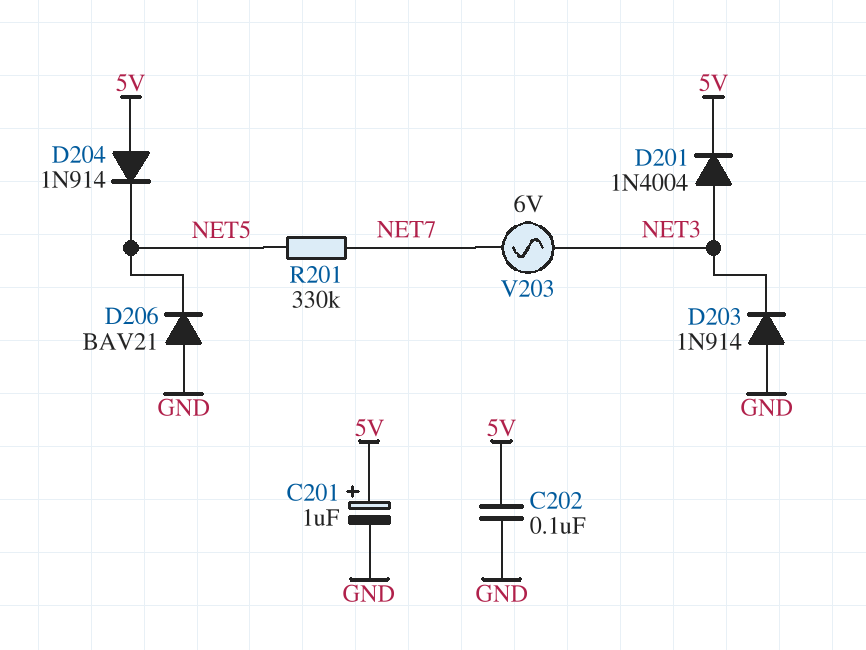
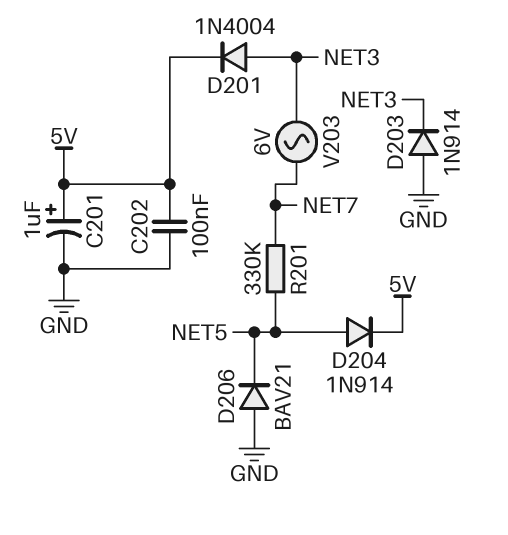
D204: diode 1N914 (A 5V, K NET5) -> diode 1N914 (A NET5, K 5V)

